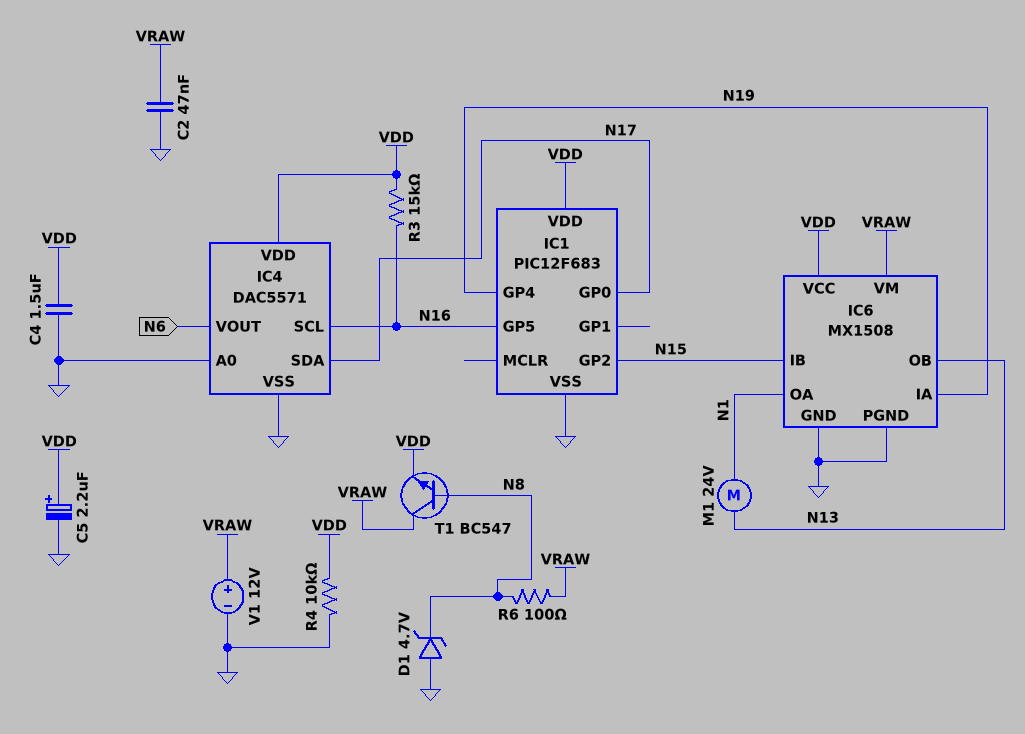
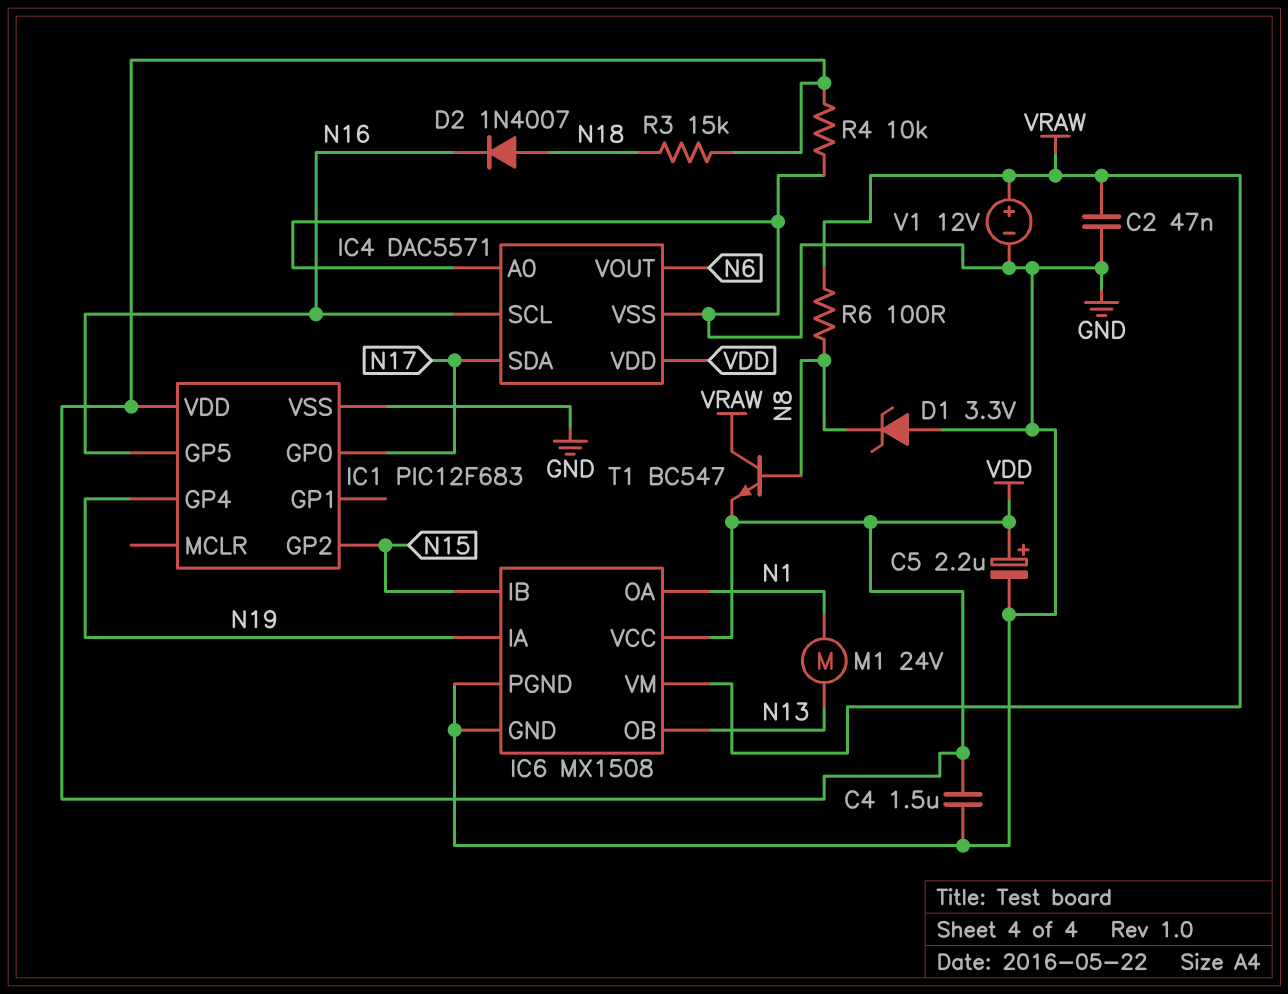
D1: zener 4.7V (A GND, K N8) -> zener 3.3V (A GND, K N8)
D2: none -> diode 1N4007 (A N18, K N16)
R3: 15k (N16, VDD) -> 15k (N18, VDD)

